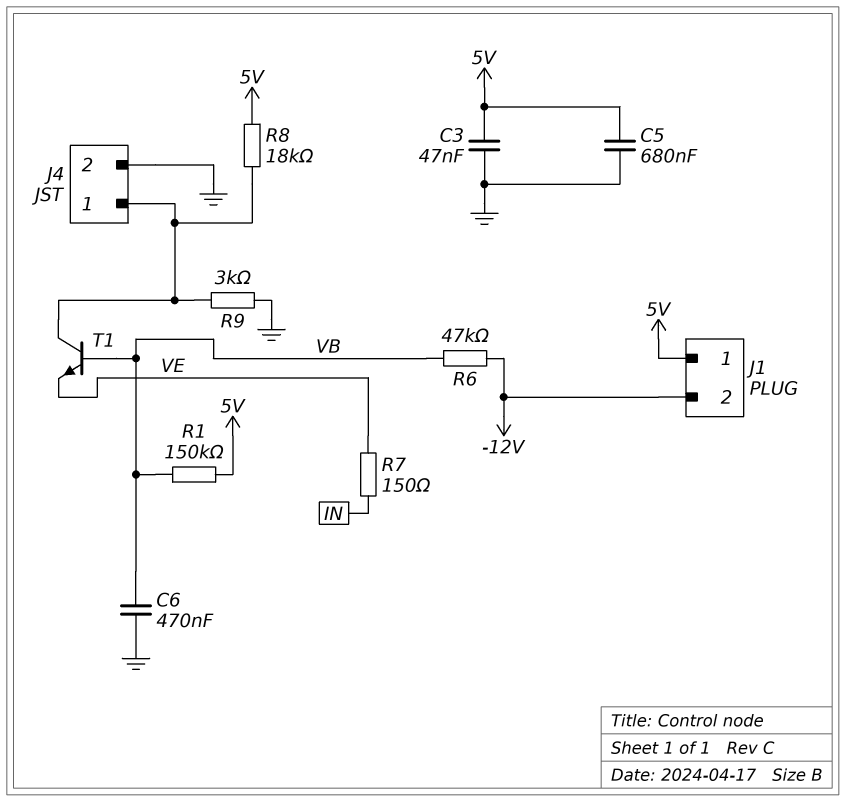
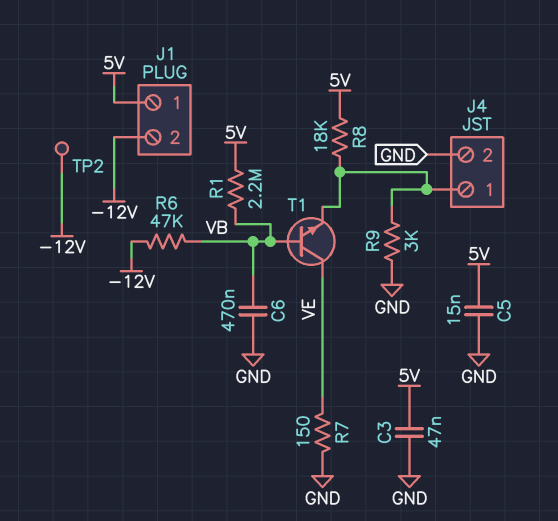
C5: 680nF (5V, GND) -> 15nF (5V, GND)
R1: 150k (5V, VB) -> 2.2M (5V, VB)
R7: 150 (IN, VE) -> 150 (GND, VE)
T1: NPN (B VB, C J4/1, E VE) -> NPN (B VB, C VE, E J4/1)
TP2: none -> test point (-12V)

